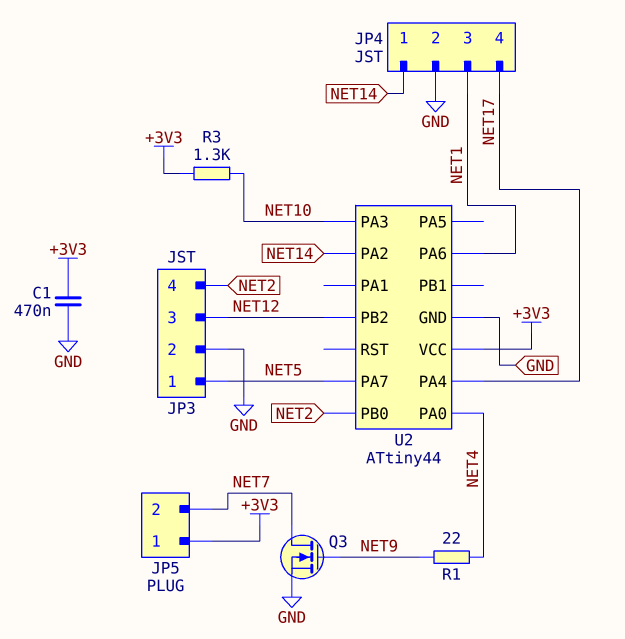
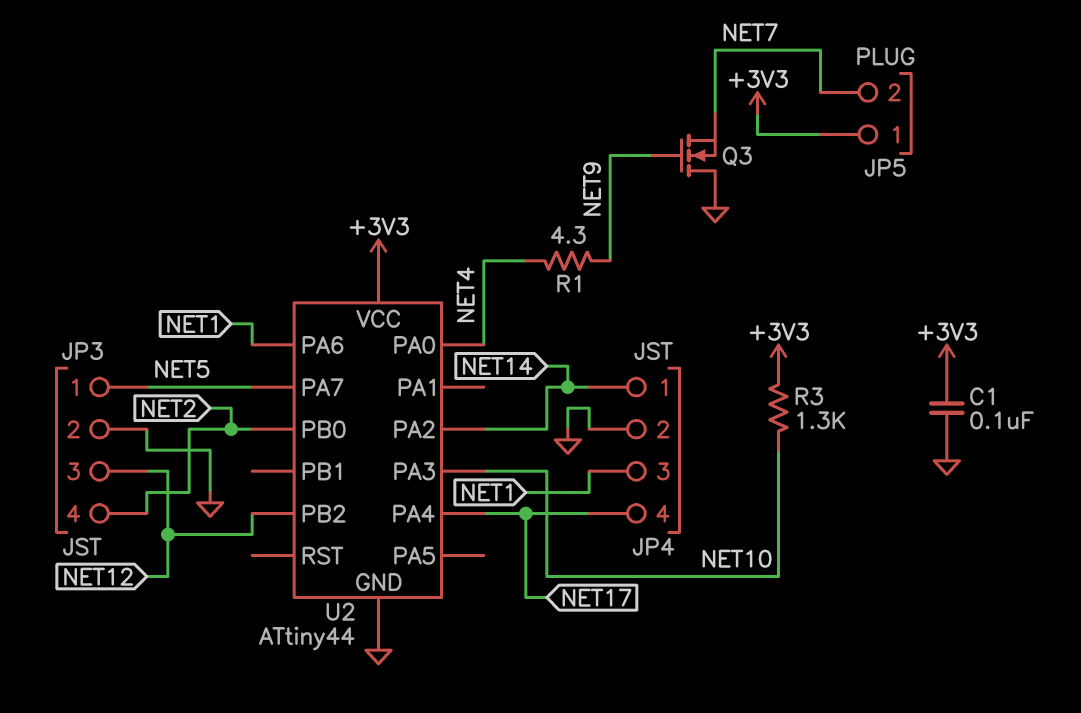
C1: 470nF (+3V3, GND) -> 100nF (+3V3, GND)
Q3: NMOS (G NET9, D NET7, S GND) -> NMOS (G NET9, D GND, S NET7)
R1: 22 (NET4, NET9) -> 4.3 (NET4, NET9)

